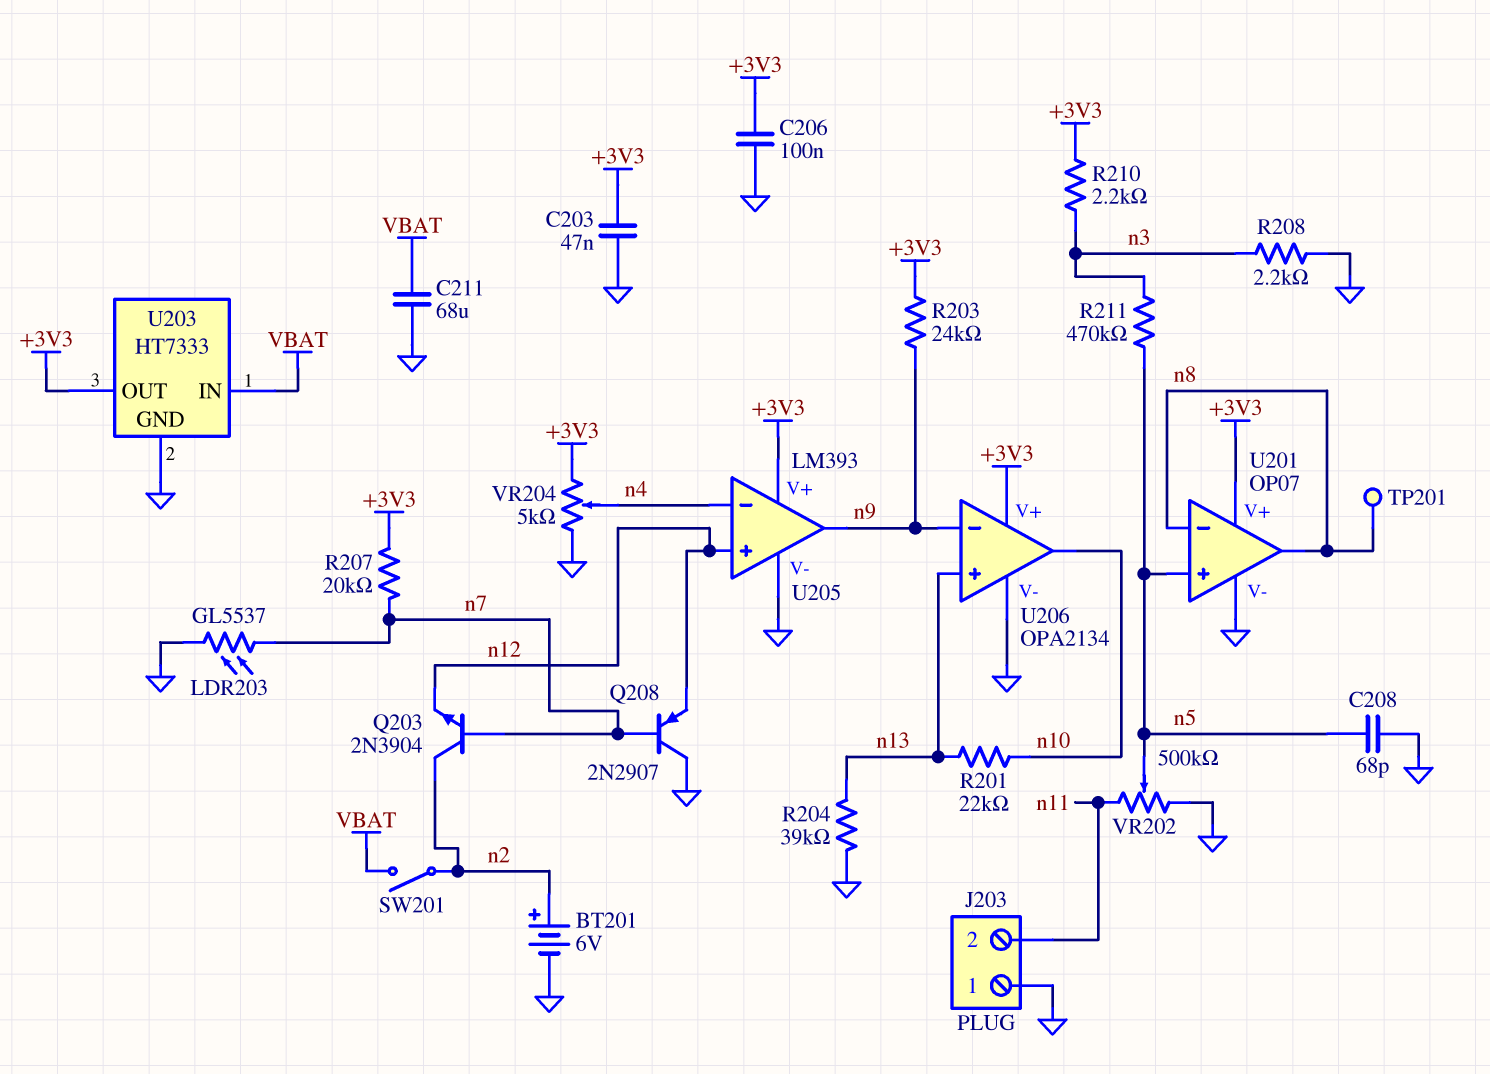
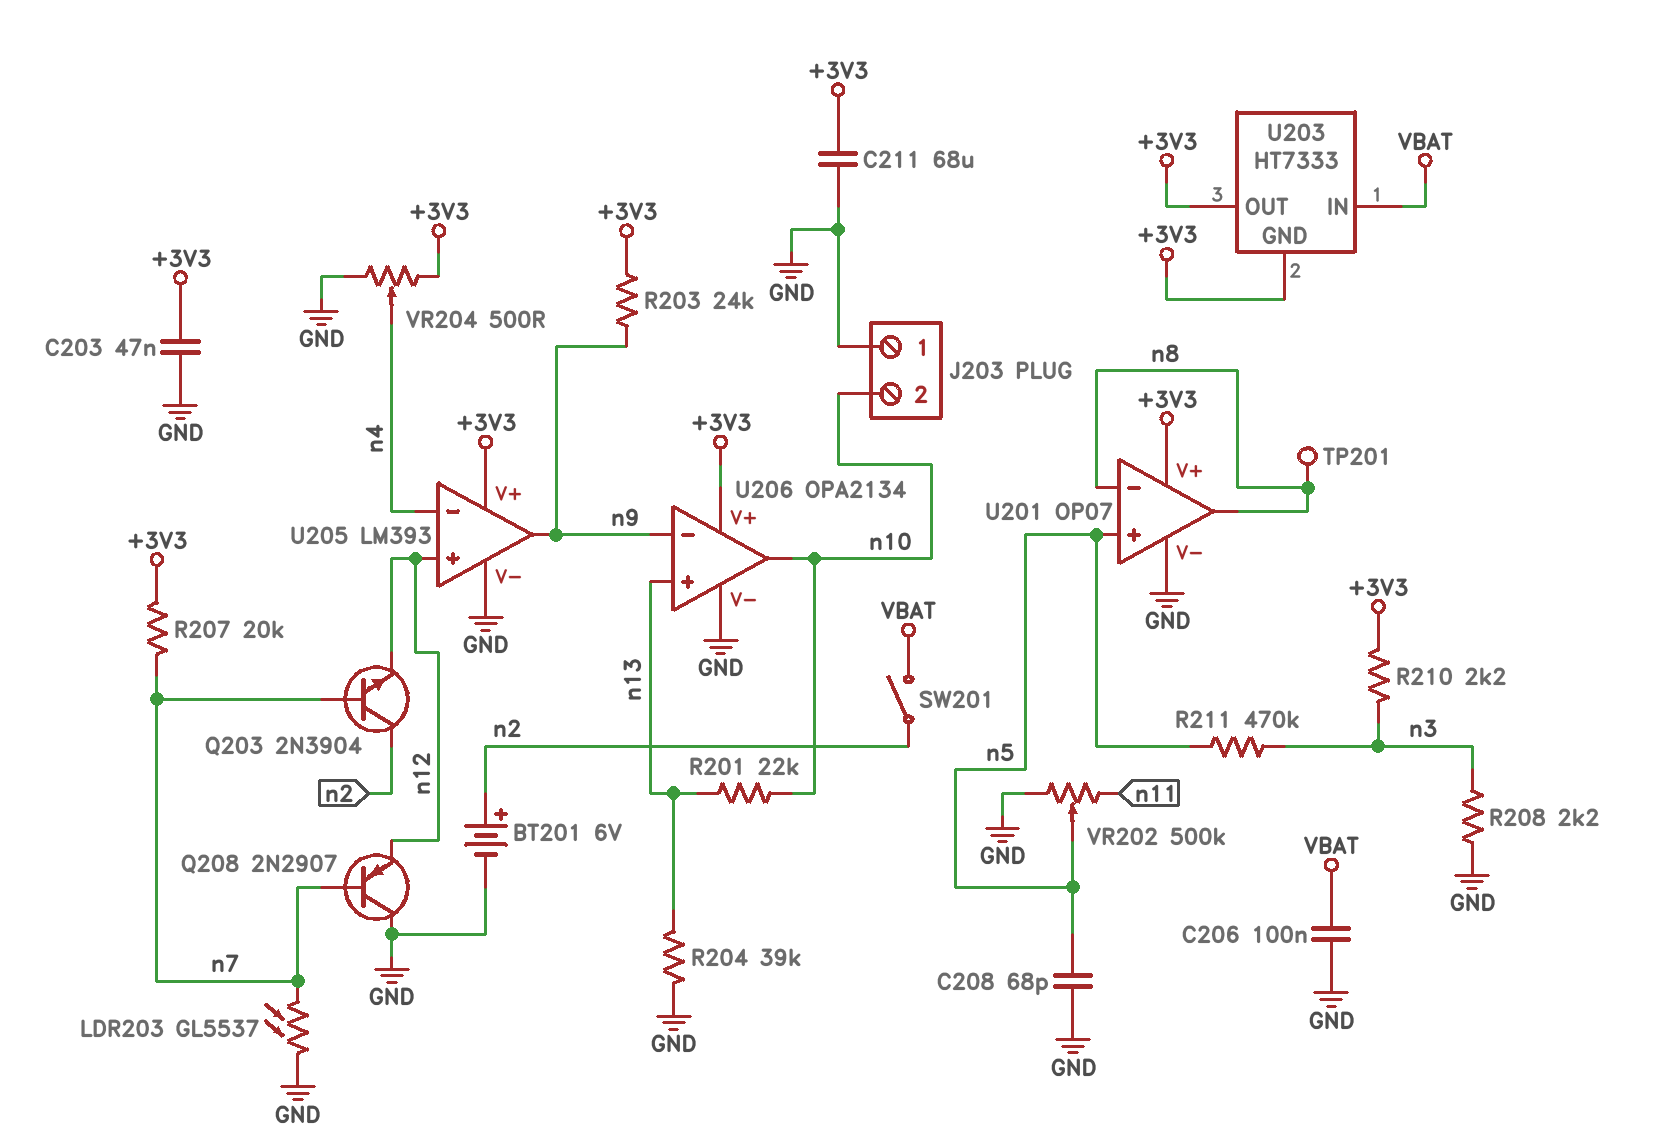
C206: 100nF (+3V3, GND) -> 100nF (GND, VBAT)
C211: 68uF (GND, VBAT) -> 68uF (+3V3, GND)
J203 pin 2: n11 -> n10
U203 pin GND: GND -> +3V3
VR204: 5k (+3V3, GND, wiper n4) -> 500 (+3V3, GND, wiper n4)

